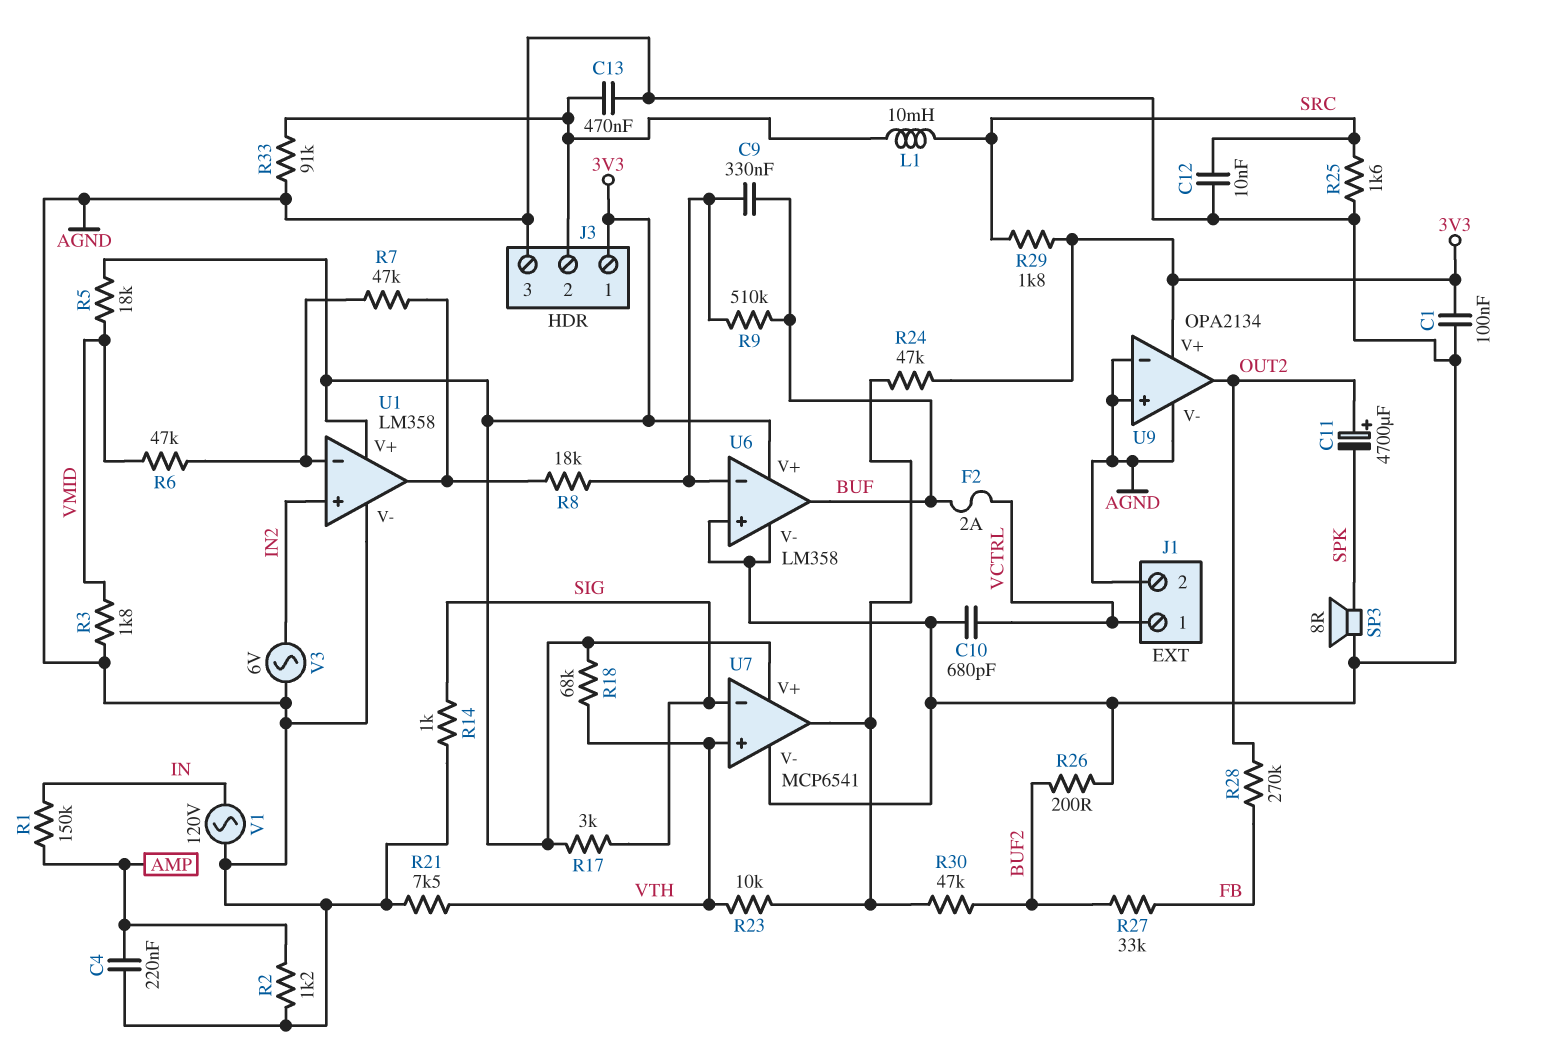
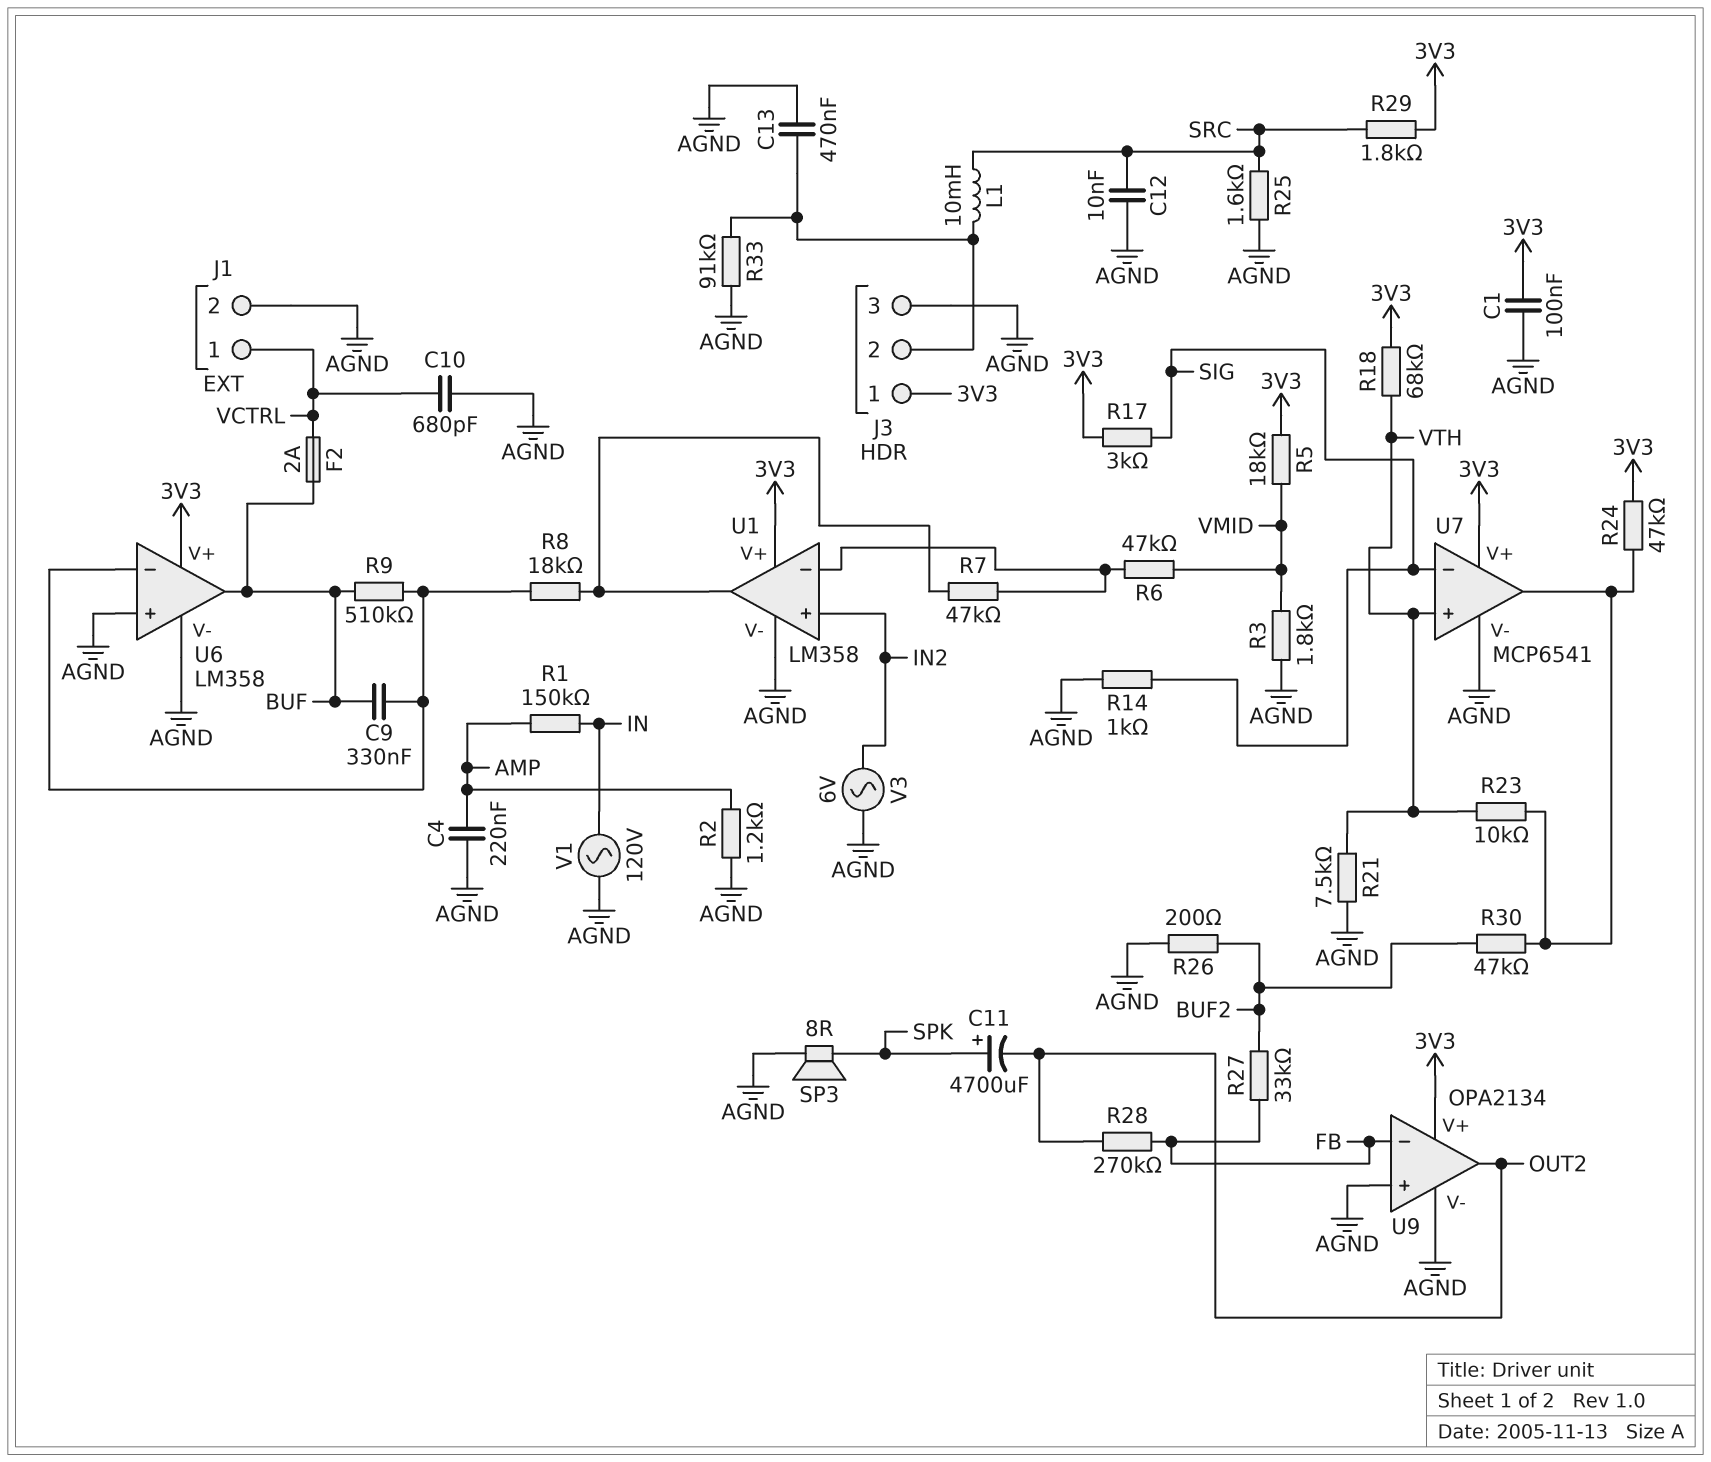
C11: 4700uF (plus OUT2, minus SPK) -> 4700uF (plus SPK, minus OUT2)
U9 pin in-: AGND -> FB

